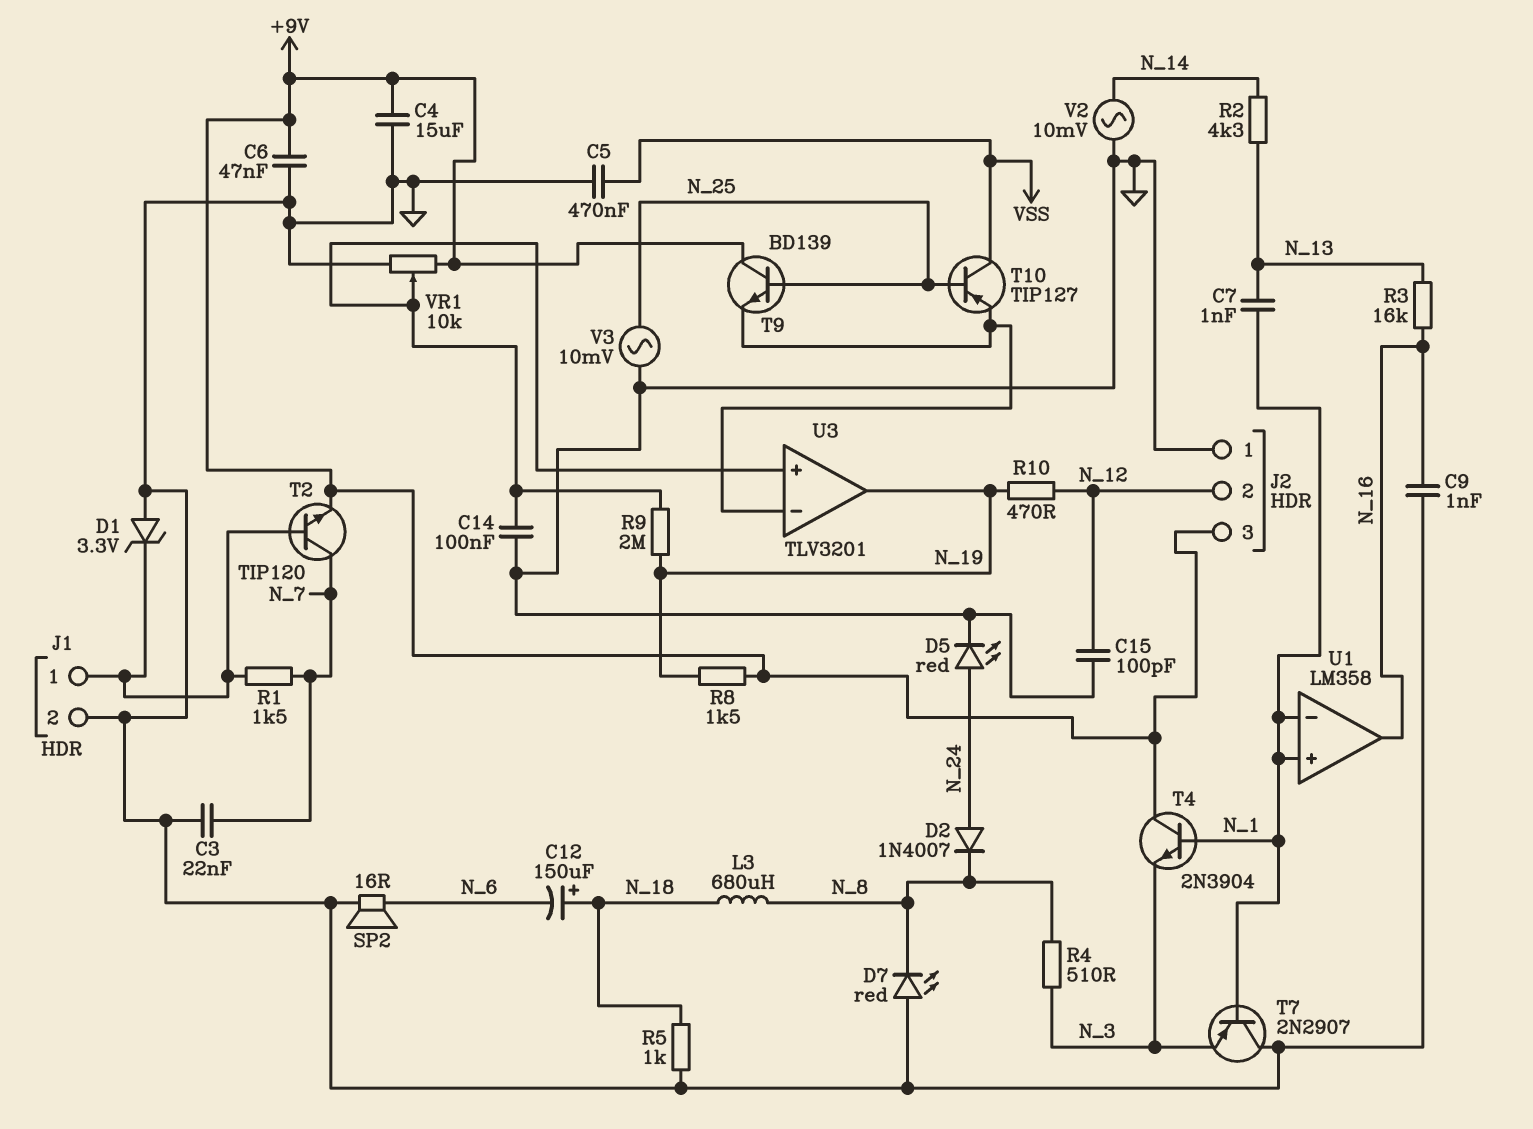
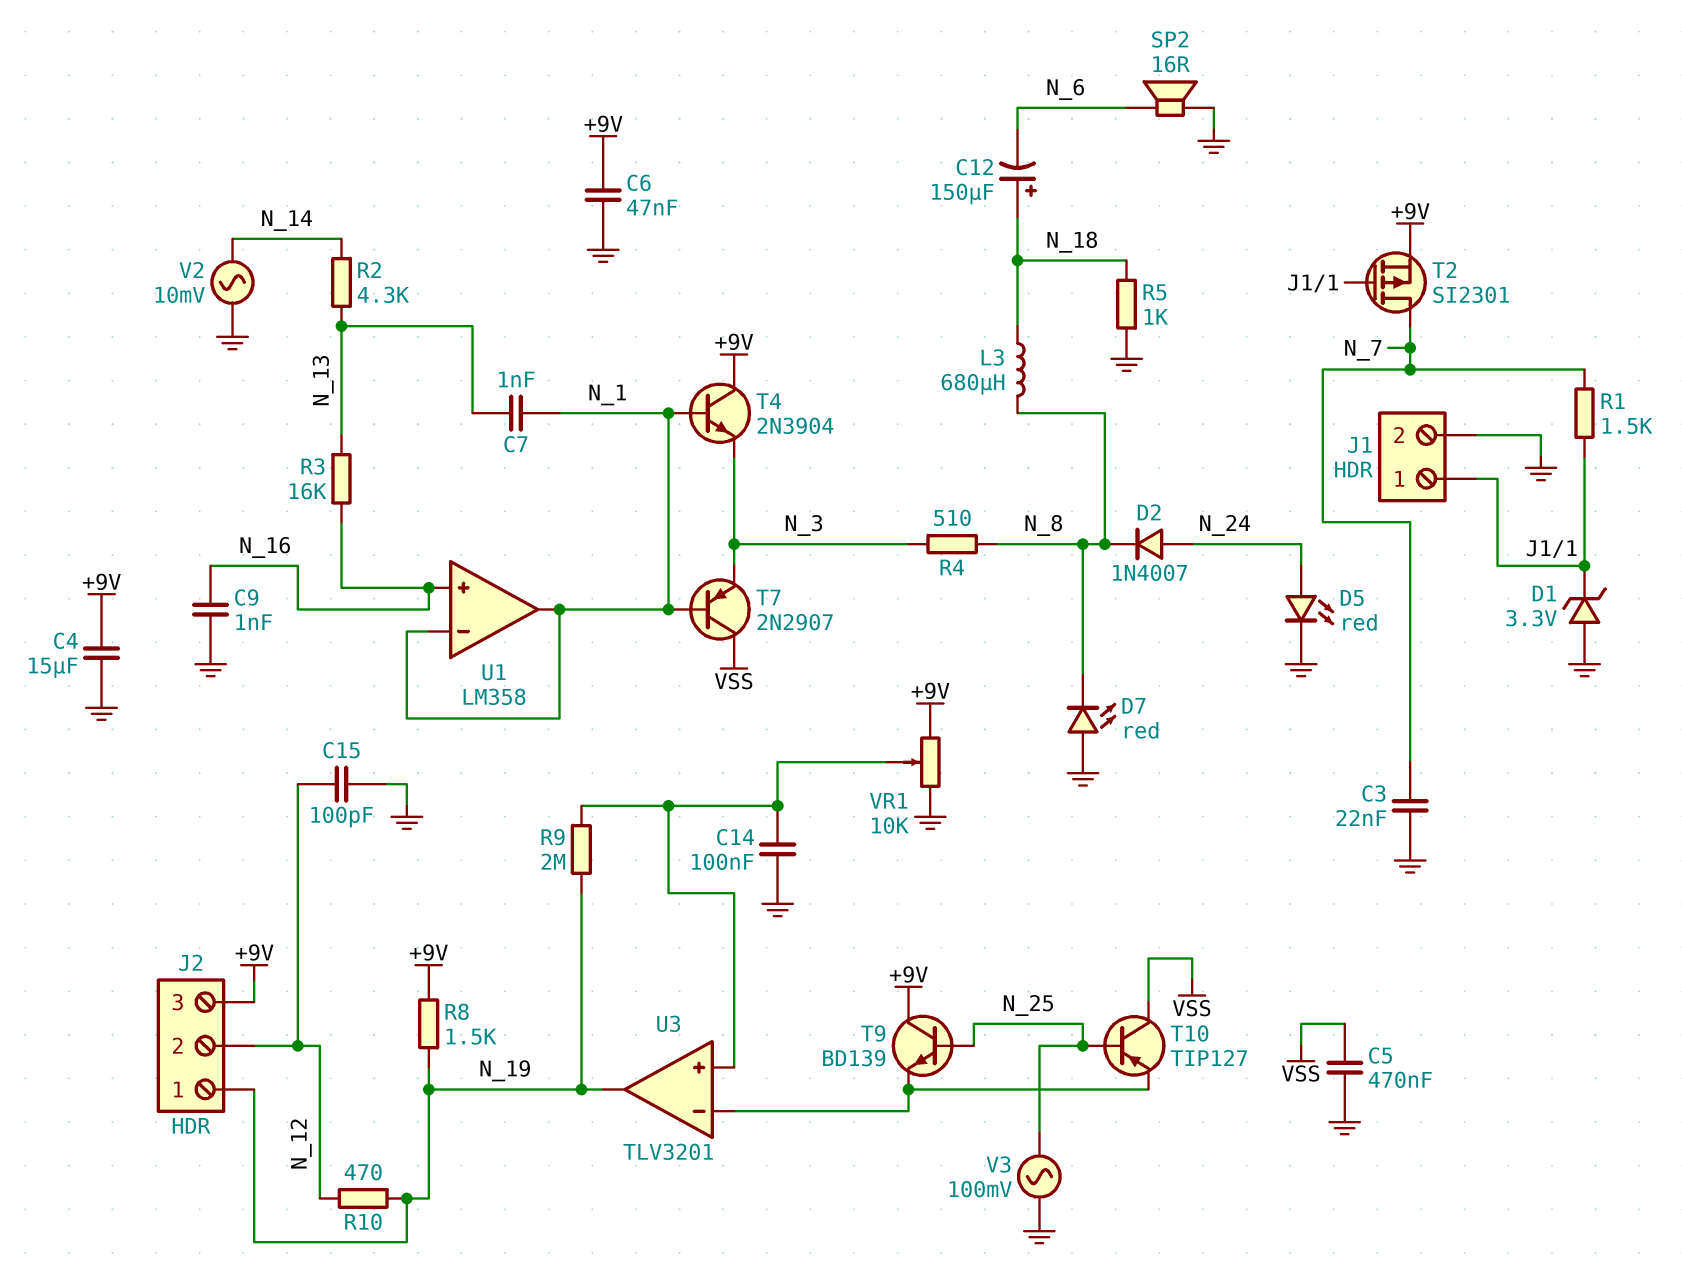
J2 pin 1: GND -> N_19
T2: NPN TIP120 (B J1/1, C N_7, E +9V) -> PMOS SI2301 (G J1/1, D N_7, S +9V)
T7: PNP 2N2907 (B N_1, C GND, E N_3) -> PNP 2N2907 (B N_1, C VSS, E N_3)
U1 pin in+: N_1 -> N_16
U1 pin out: N_16 -> N_1
V3: AC 10mV (GND, N_25) -> AC 100mV (GND, N_25)

